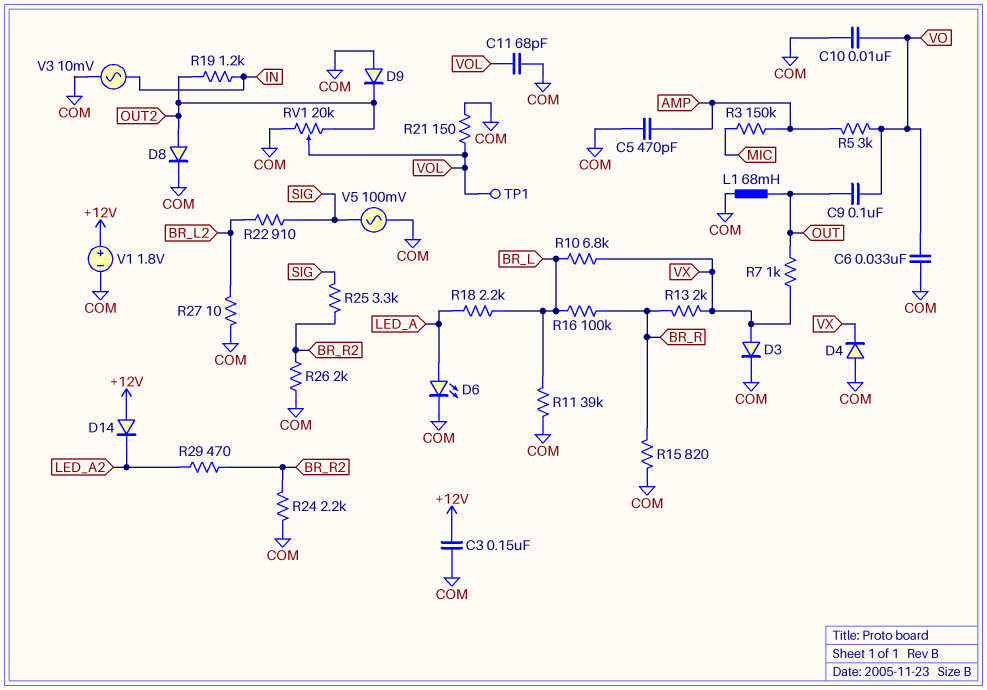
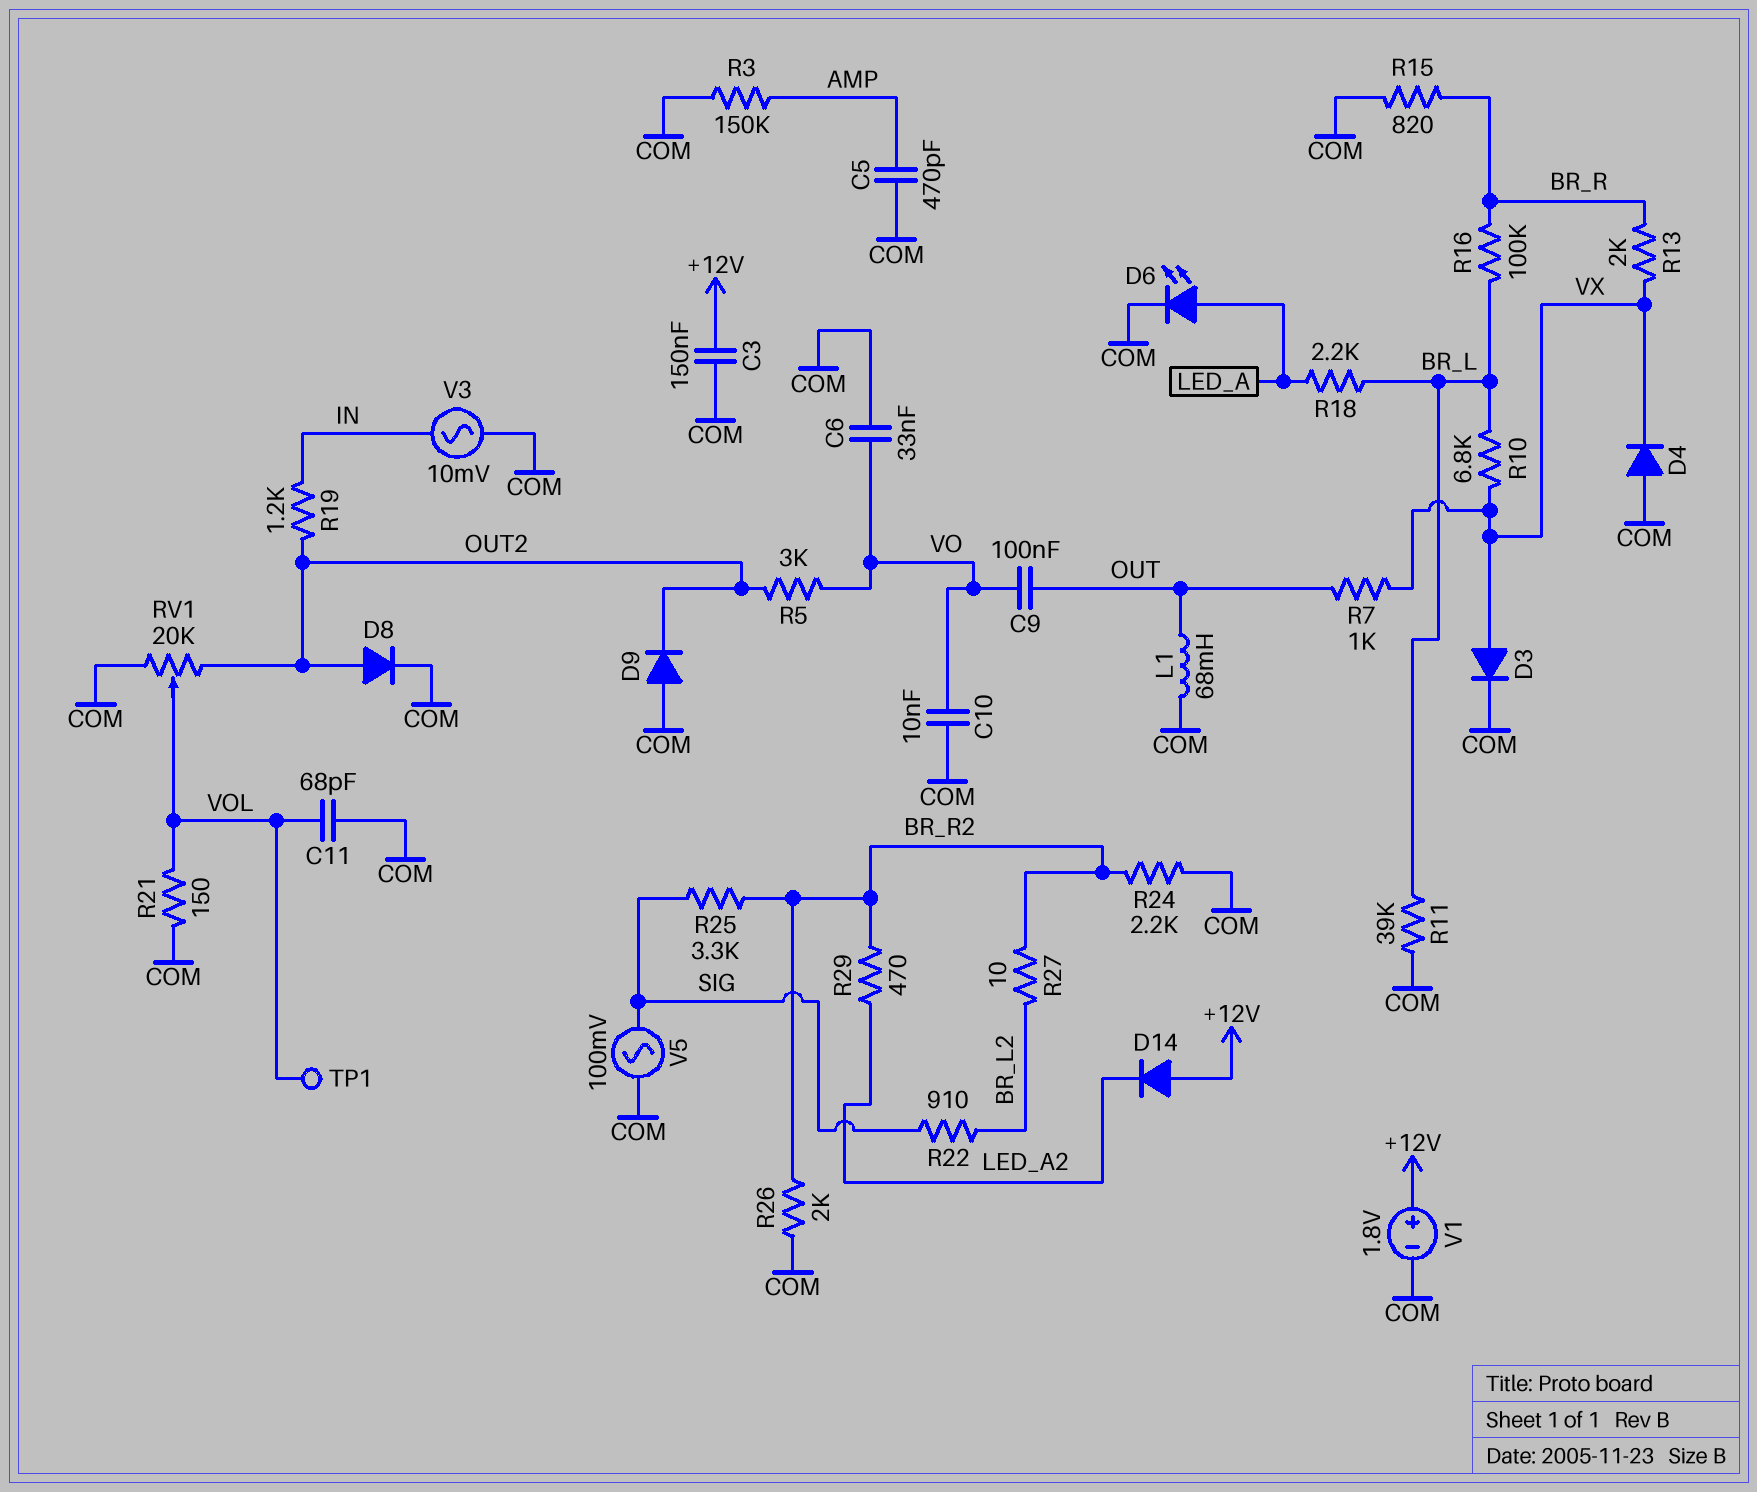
R3: 150k (AMP, MIC) -> 150k (AMP, COM)
R5: 3k (AMP, VO) -> 3k (OUT2, VO)
R27: 10 (BR_L2, COM) -> 10 (BR_L2, BR_R2)

